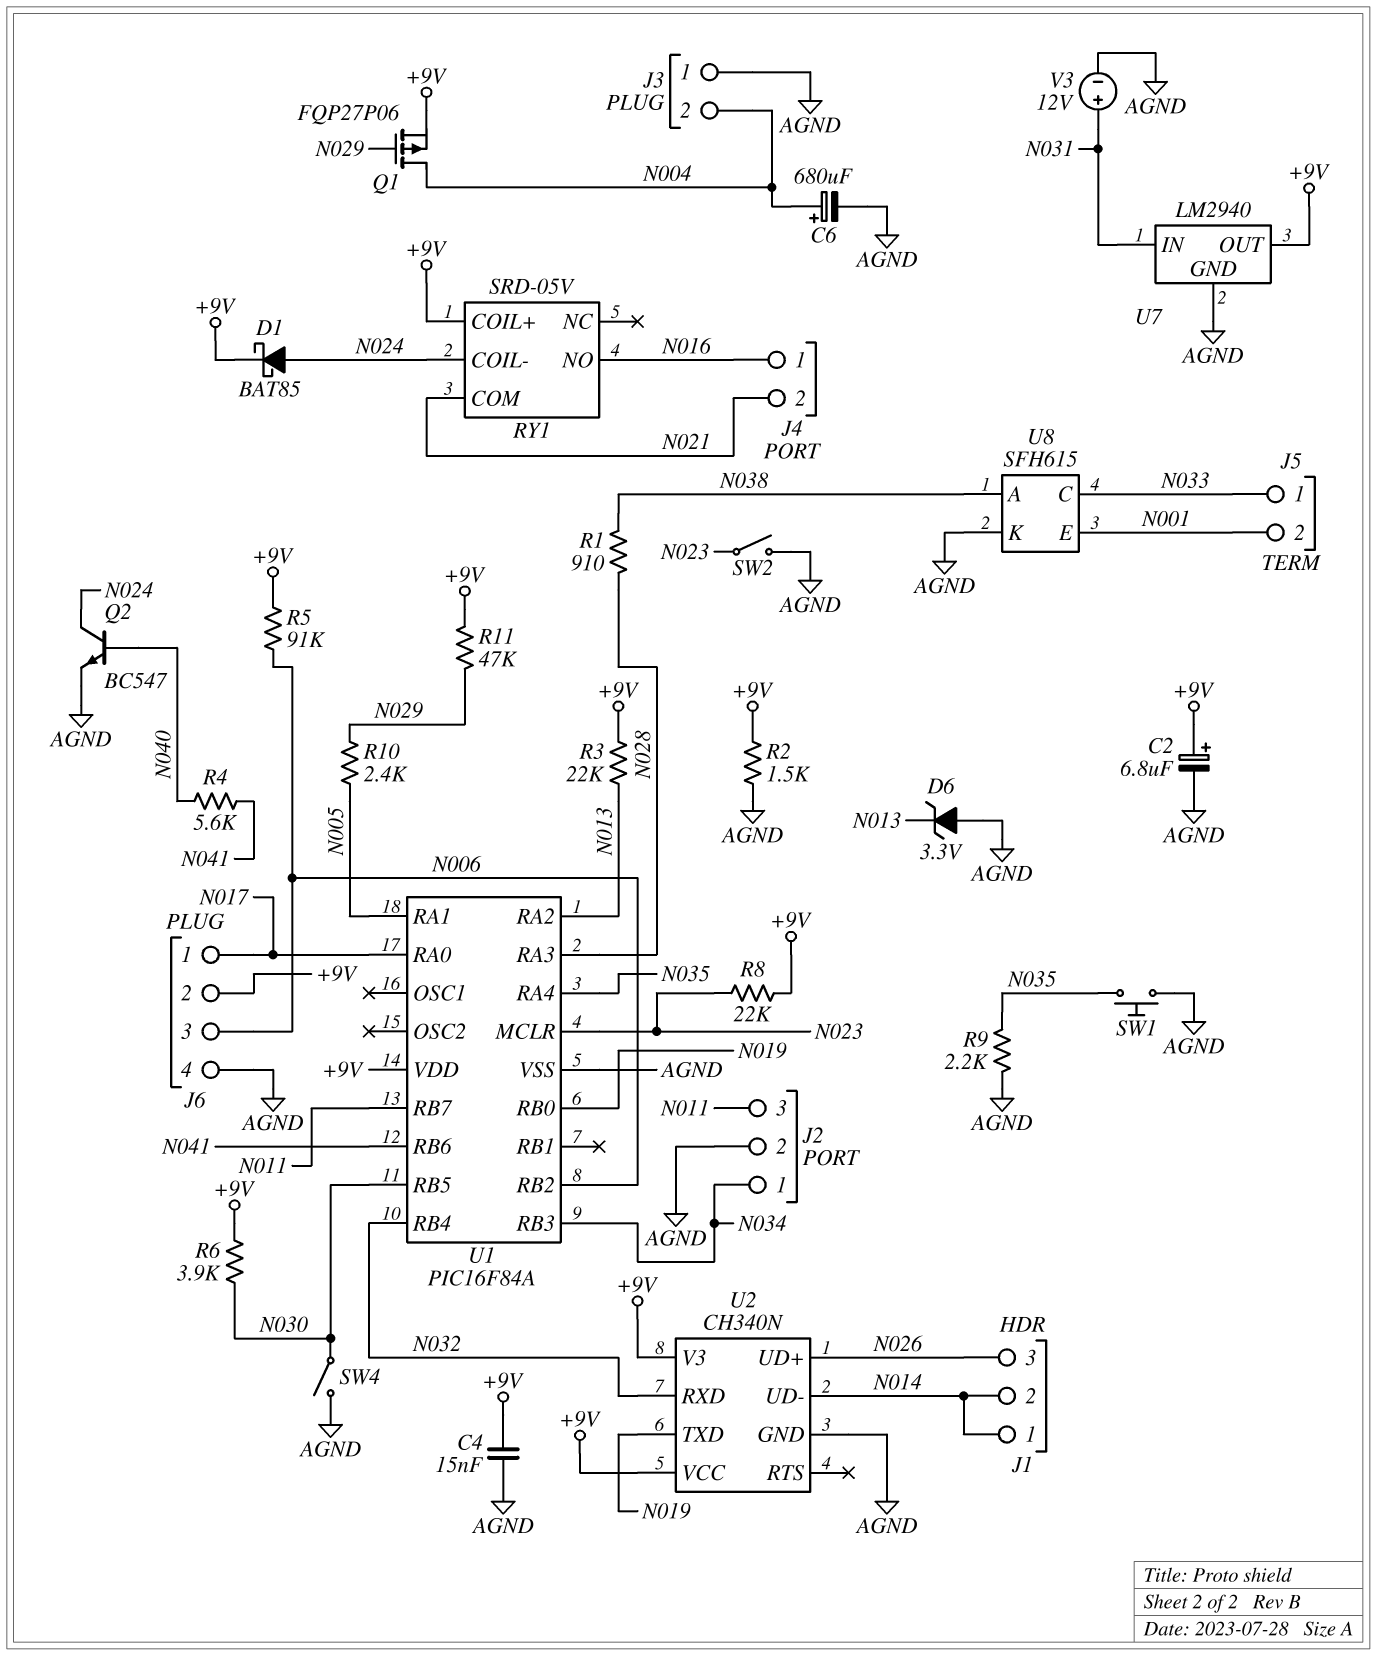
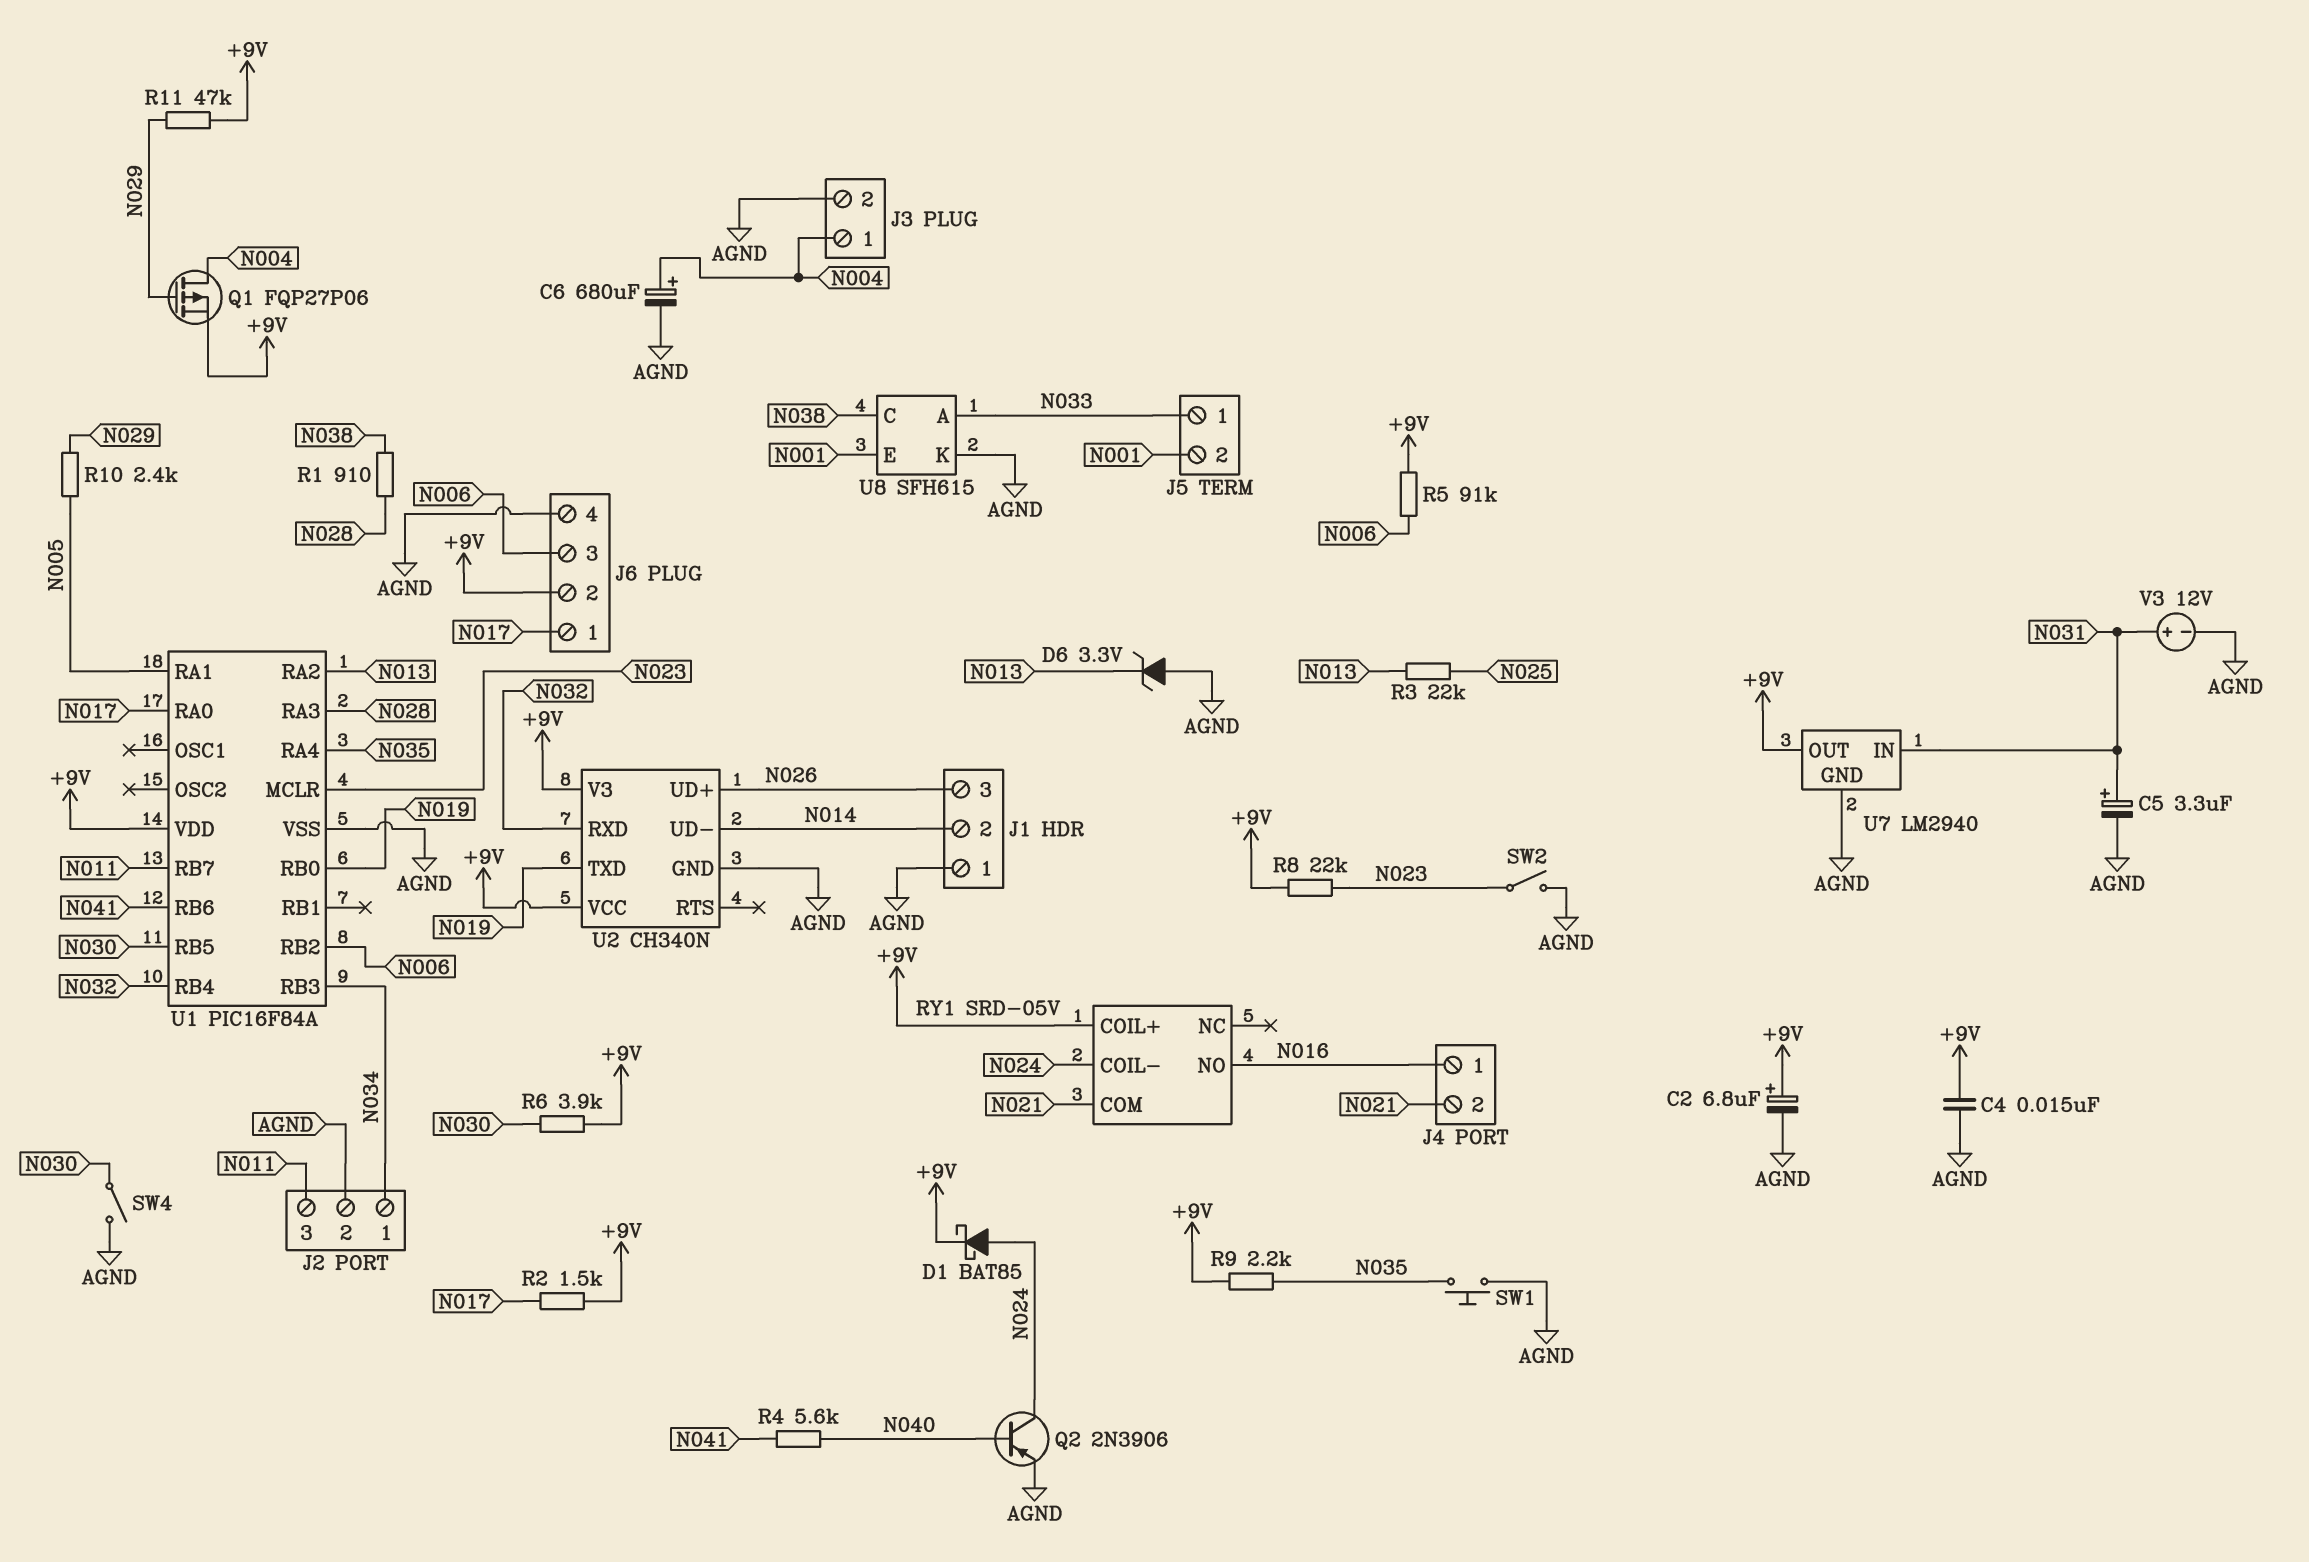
C5: none -> 3.3uF (plus N031, minus AGND)
J1 pin 1: N014 -> AGND
J3 pin 1: AGND -> N004
J3 pin 2: N004 -> AGND
Q2: NPN BC547 (B N040, C N024, E AGND) -> PNP 2N3906 (B N040, C N024, E AGND)
R2: 1.5k (+9V, AGND) -> 1.5k (+9V, N017)
R3: 22k (+9V, N013) -> 22k (N013, N025)
R9: 2.2k (AGND, N035) -> 2.2k (+9V, N035)
U8 pin A: N038 -> N033
U8 pin C: N033 -> N038

